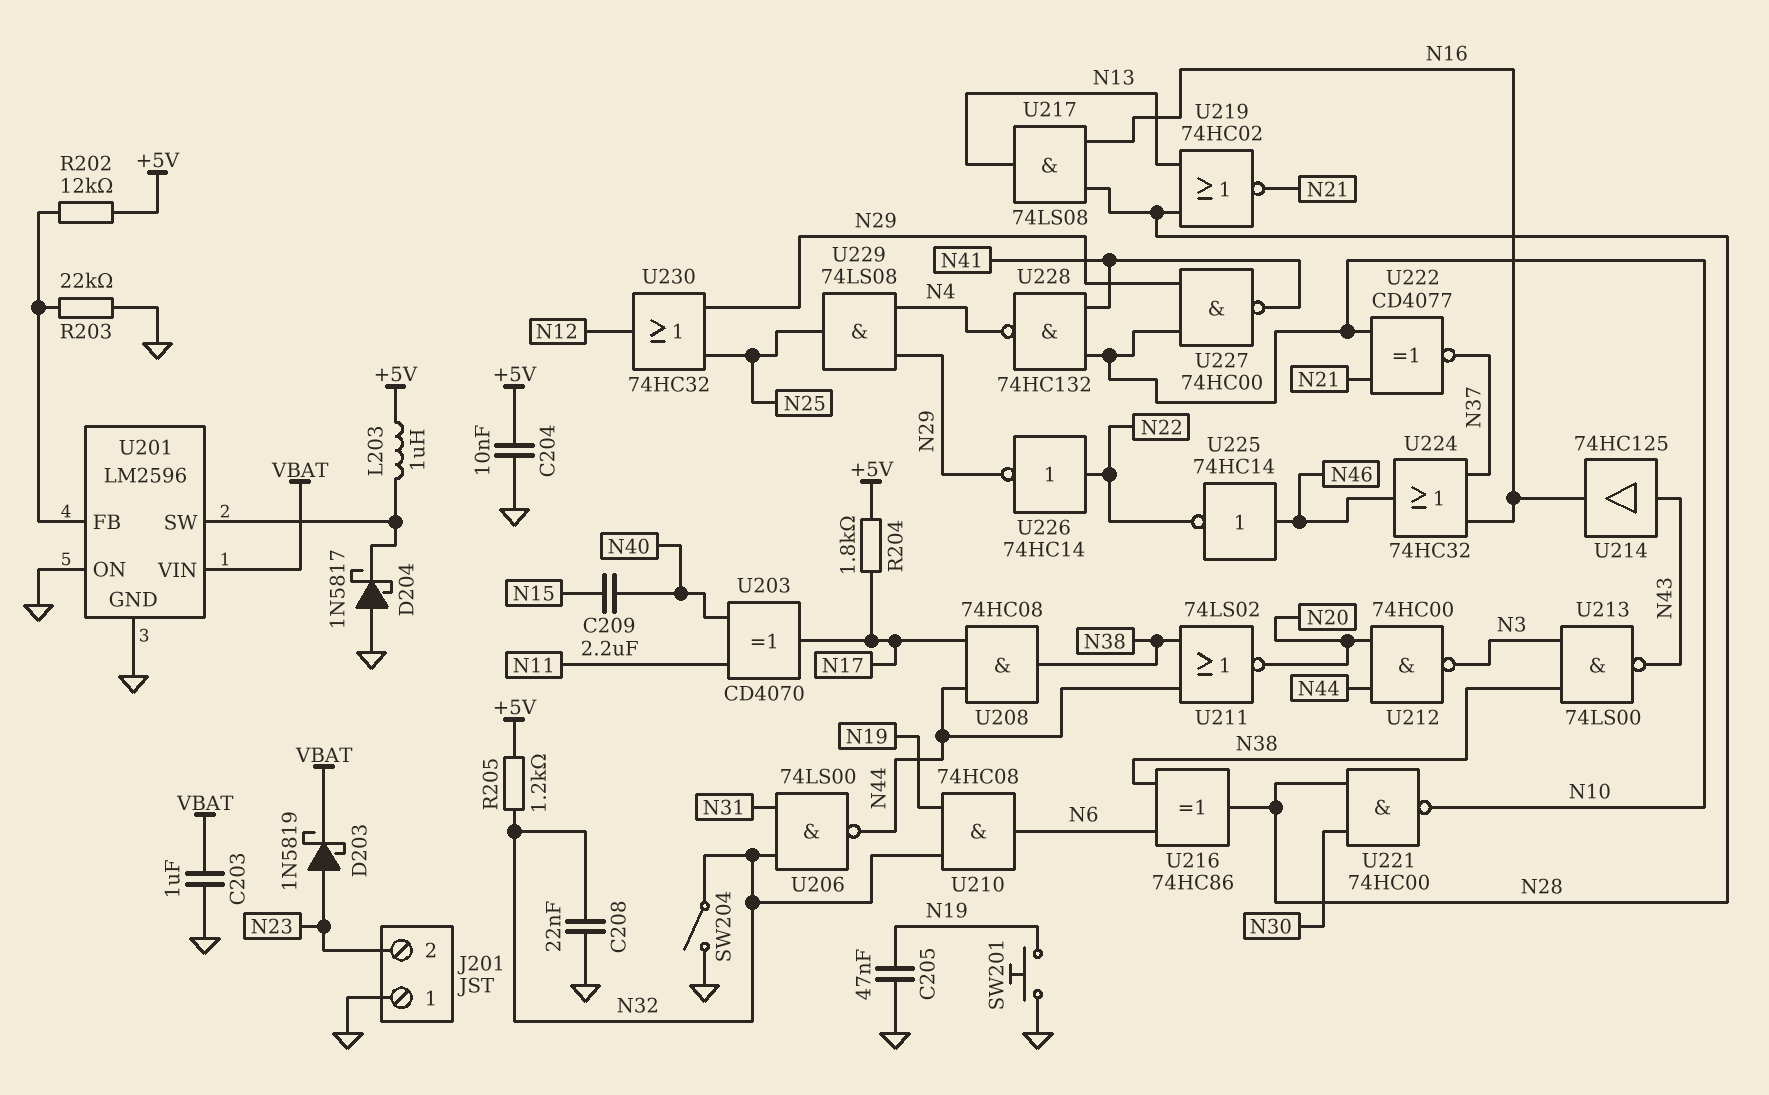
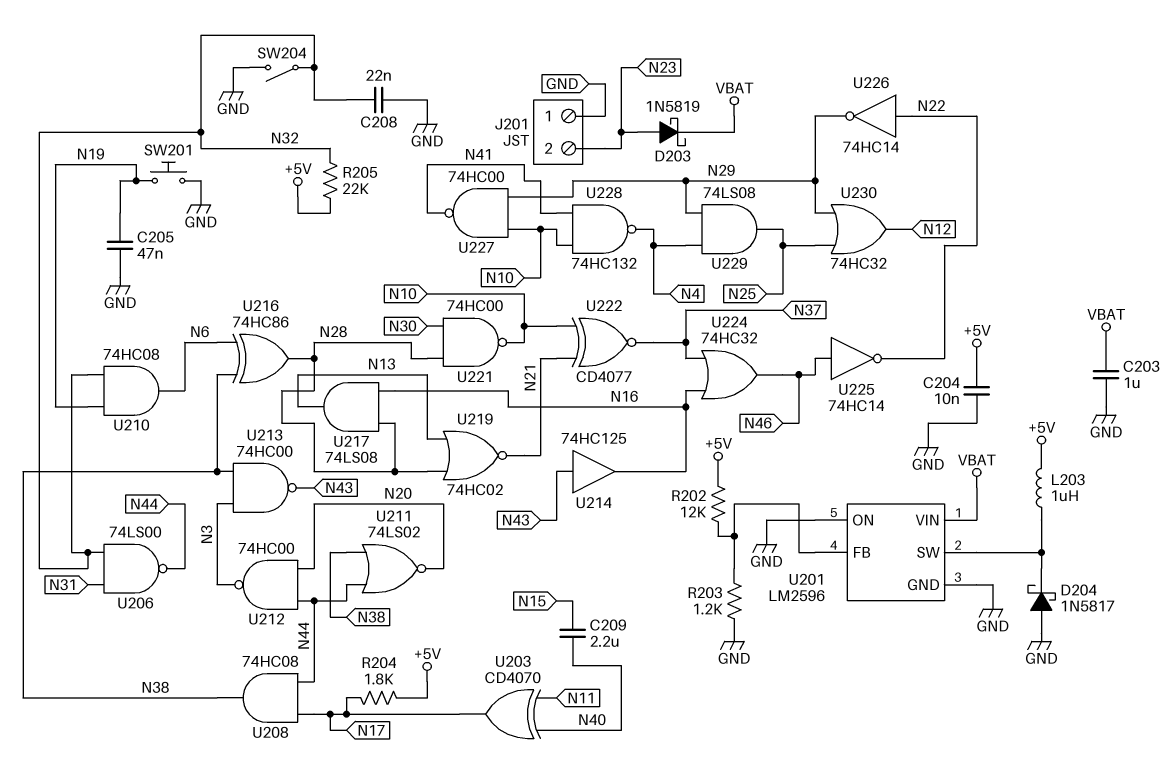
R203: 22k (GND, U201/FB) -> 1.2k (GND, U201/FB)
R205: 1.2k (+5V, N32) -> 22k (+5V, N32)
U213: NAND 74LS00 (in N3, in N38, out N43) -> NAND 74HC00 (in N3, in N38, out N43)

